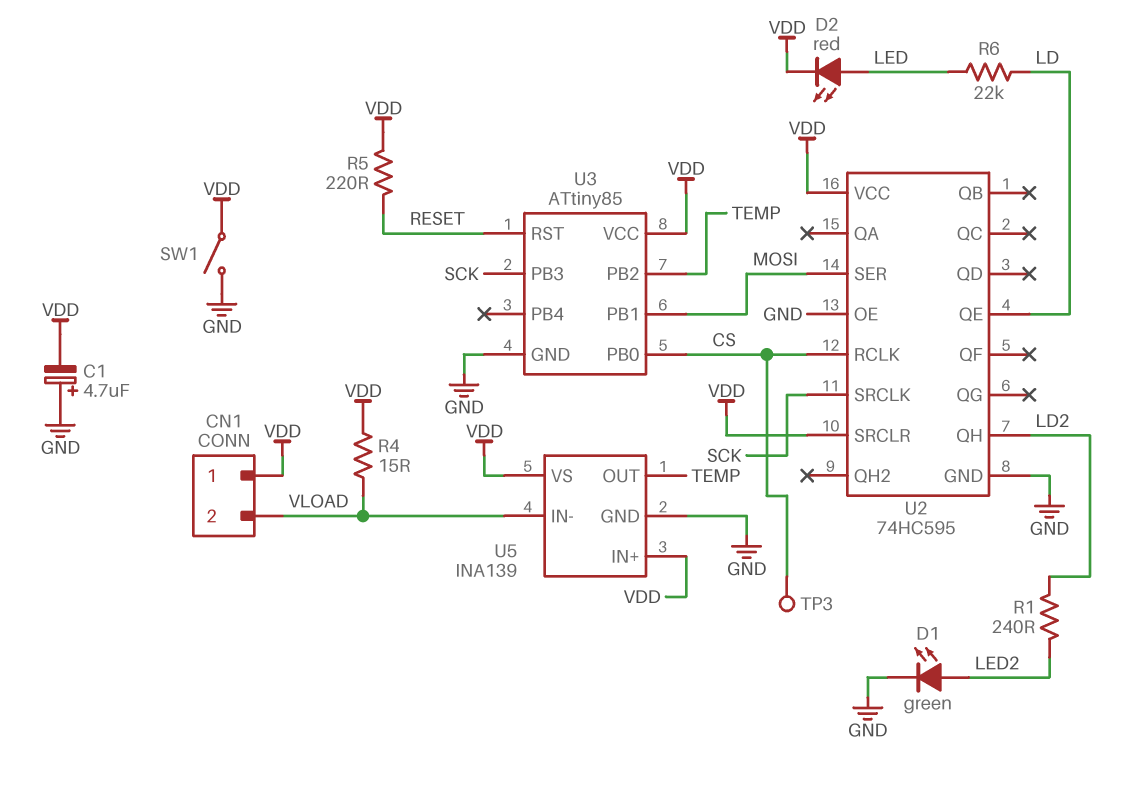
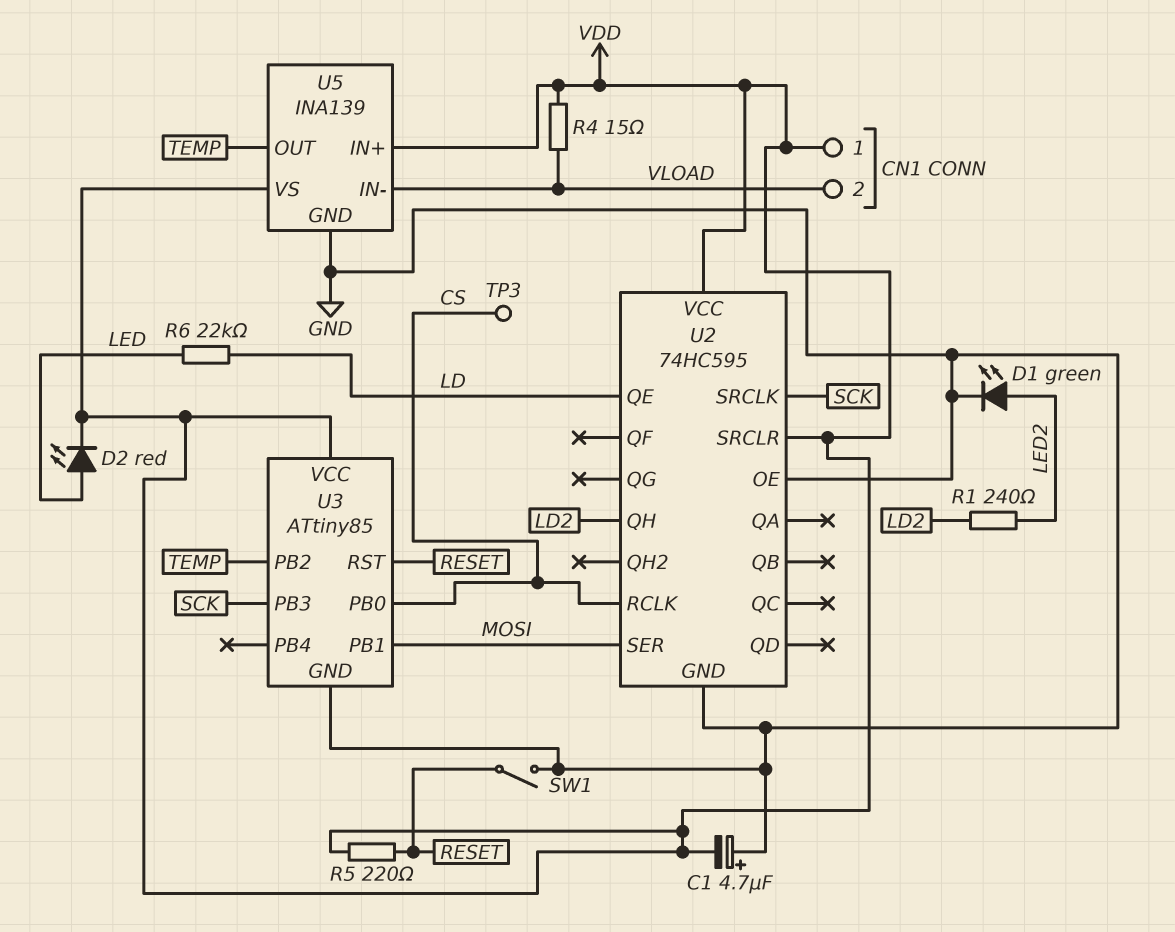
SW1: switch (GND, VDD) -> switch (GND, RESET)

